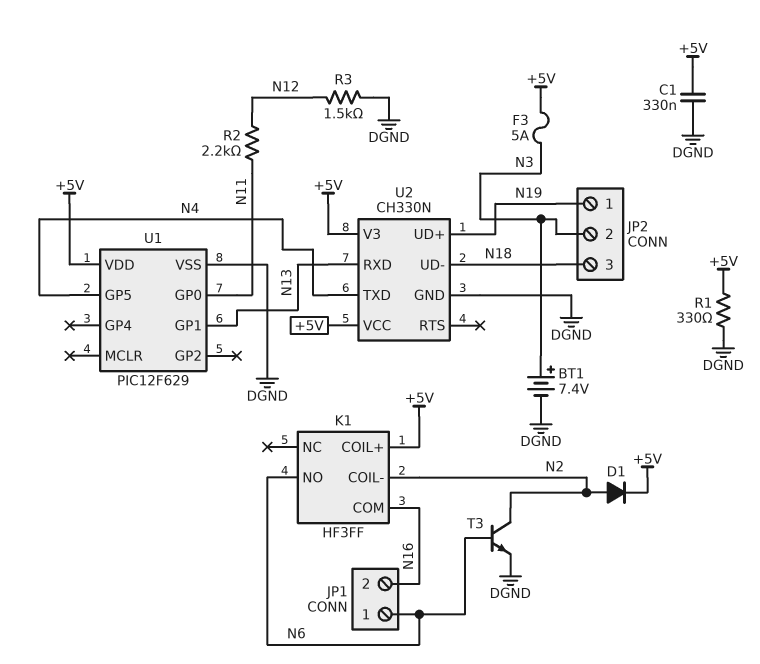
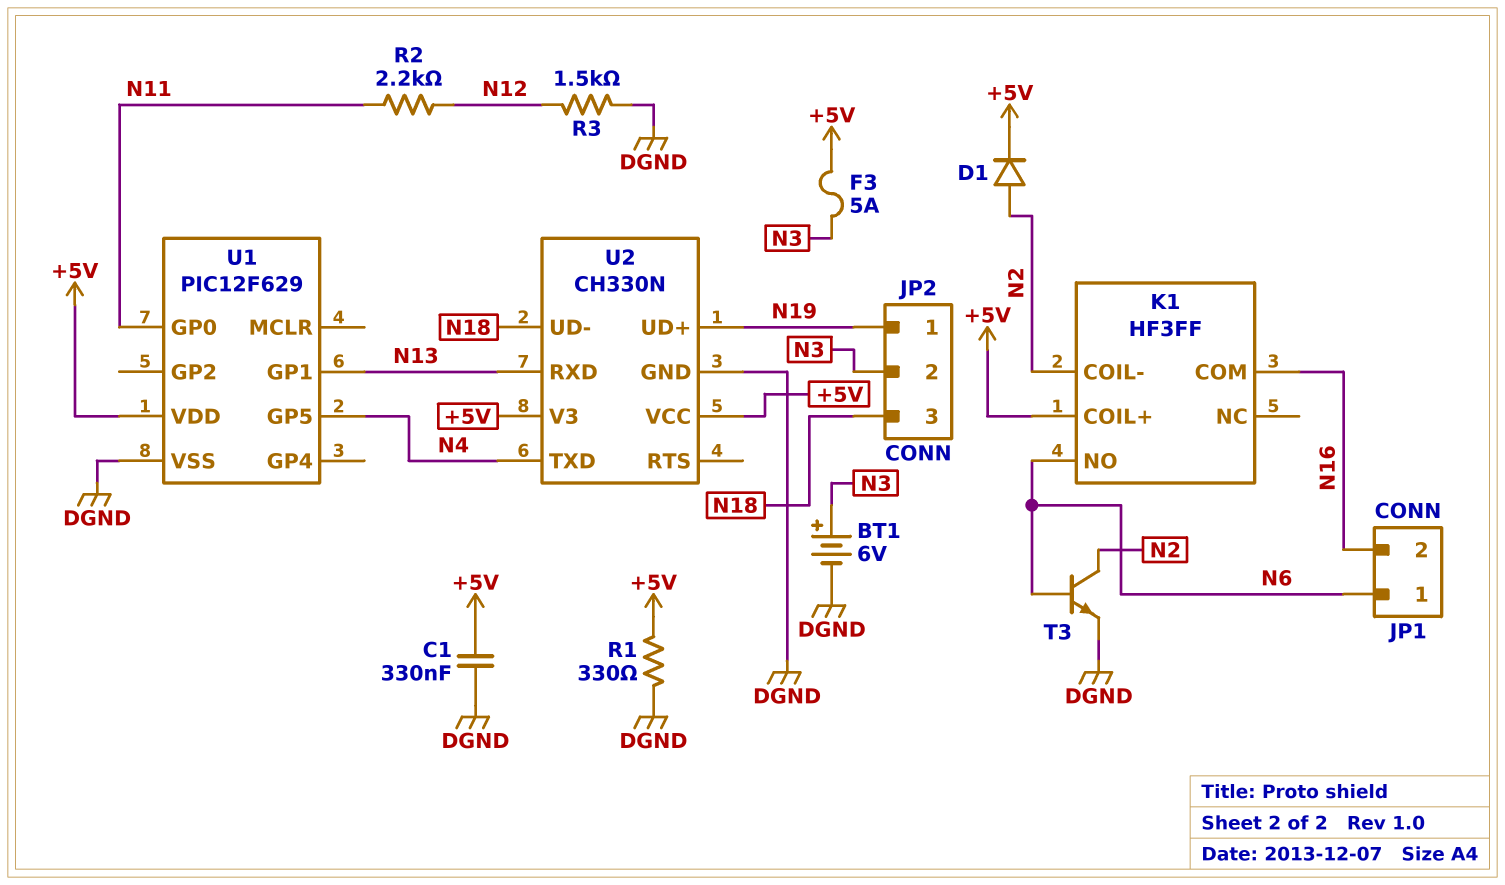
BT1: 7.4V (plus N3, minus DGND) -> 6V (plus N3, minus DGND)

